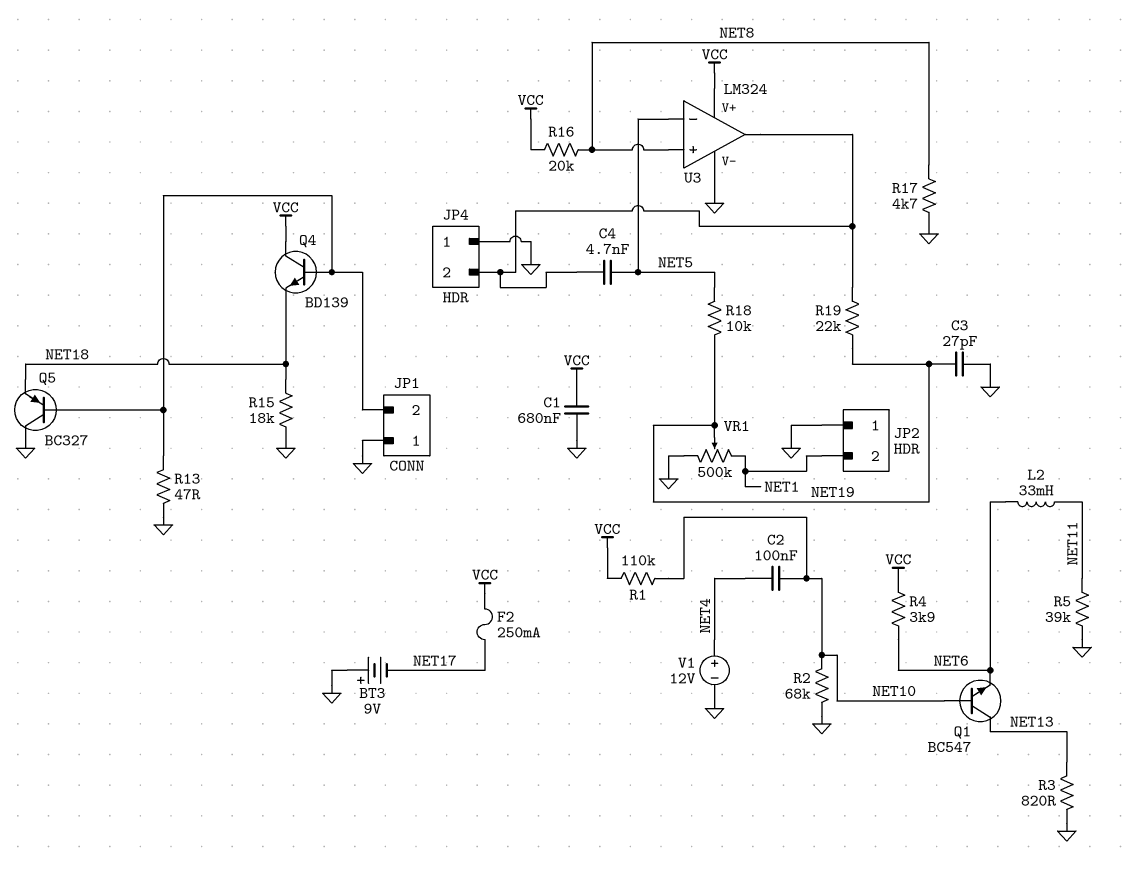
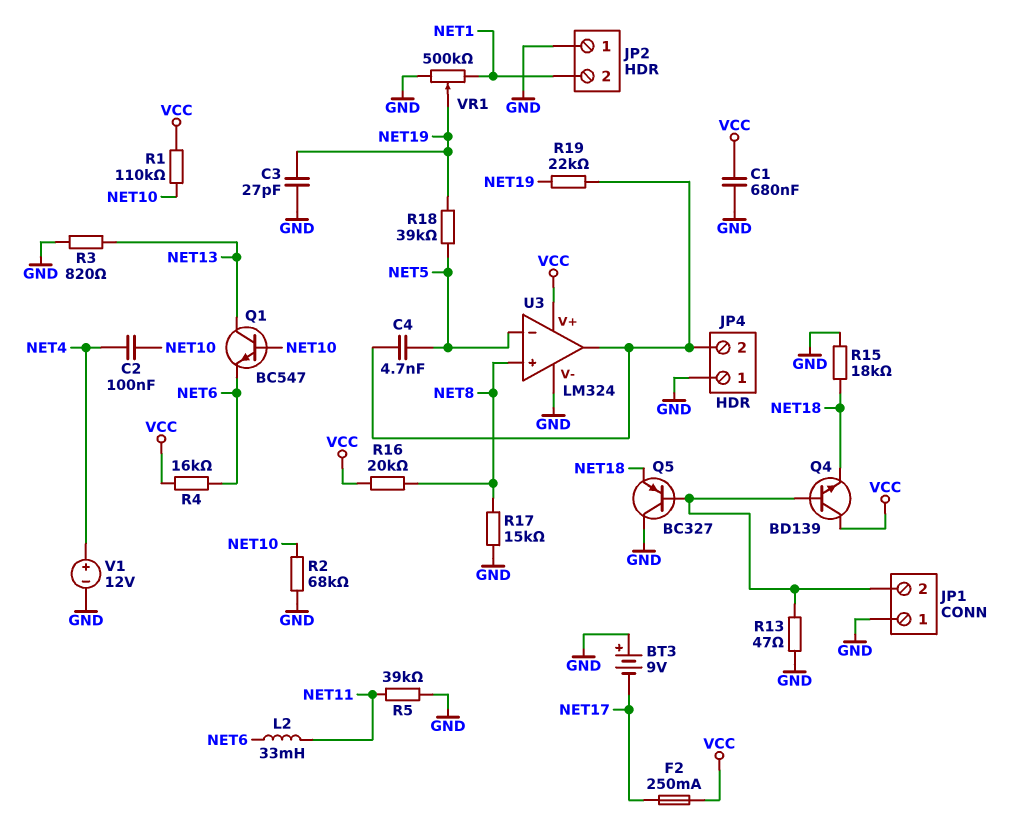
R4: 3.9k (NET6, VCC) -> 16k (NET6, VCC)
R17: 4.7k (GND, NET8) -> 15k (GND, NET8)
R18: 10k (NET5, NET19) -> 39k (NET5, NET19)

